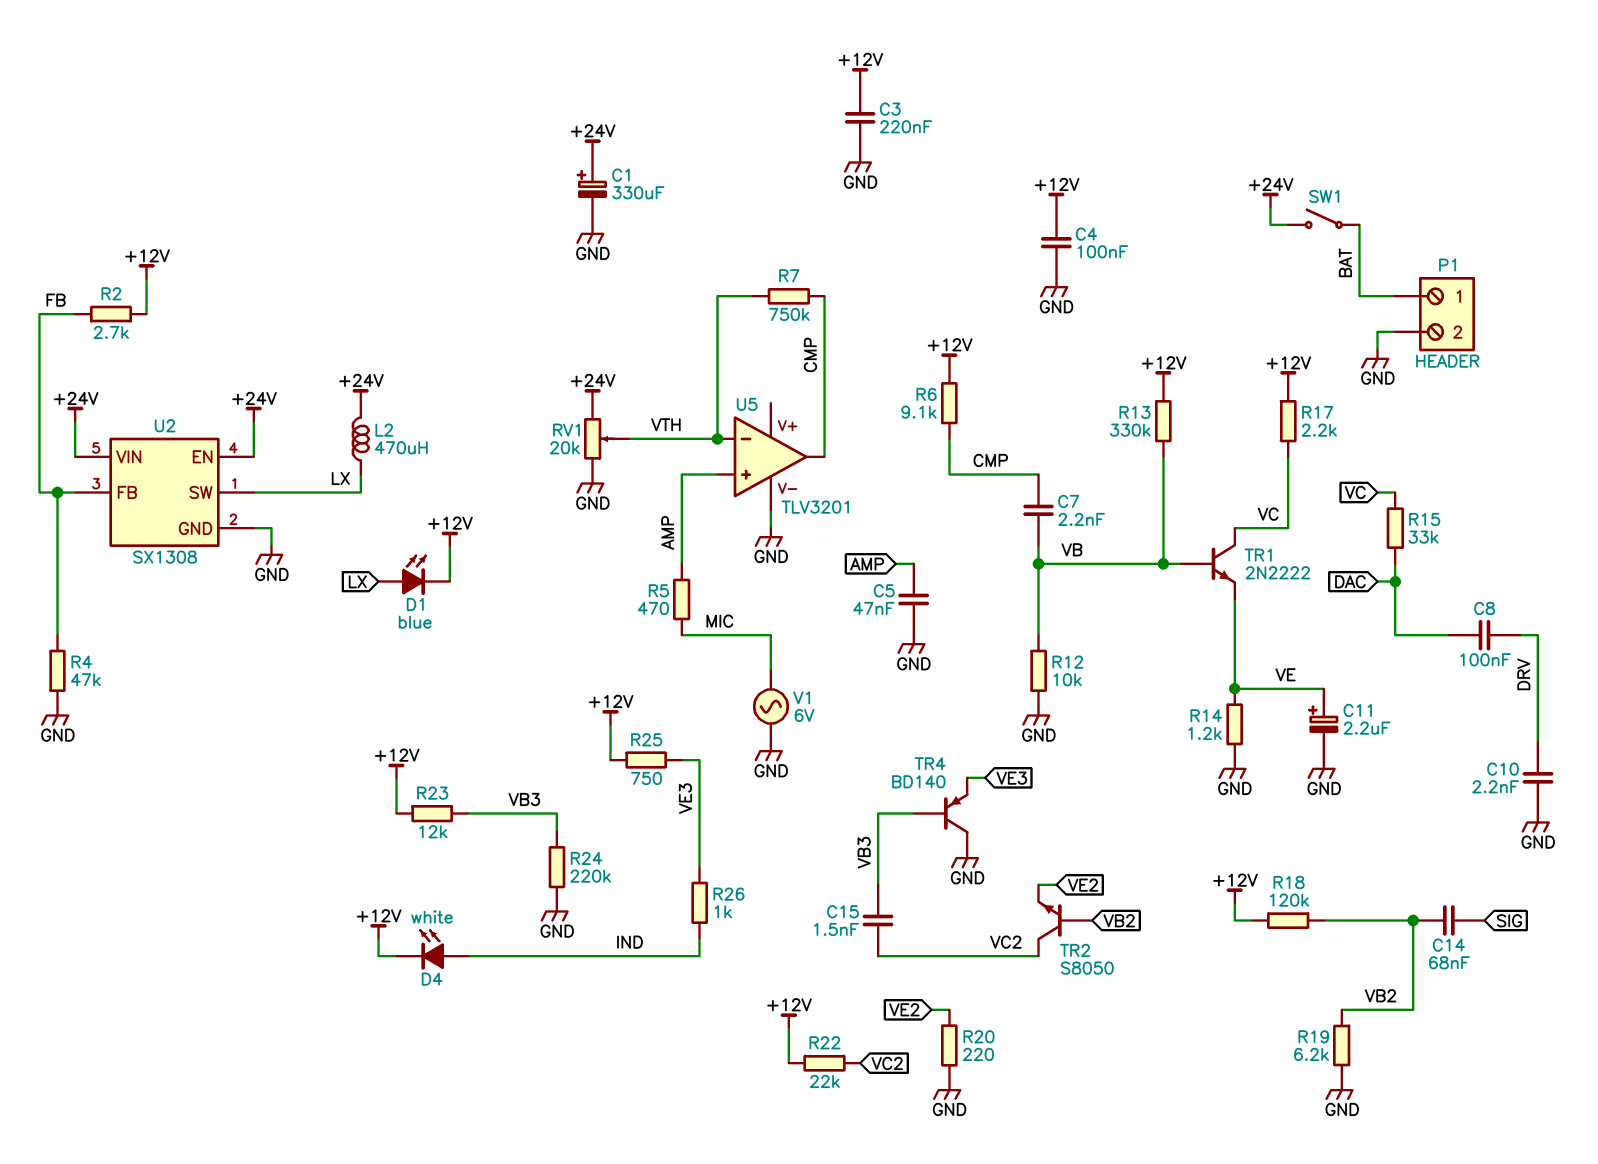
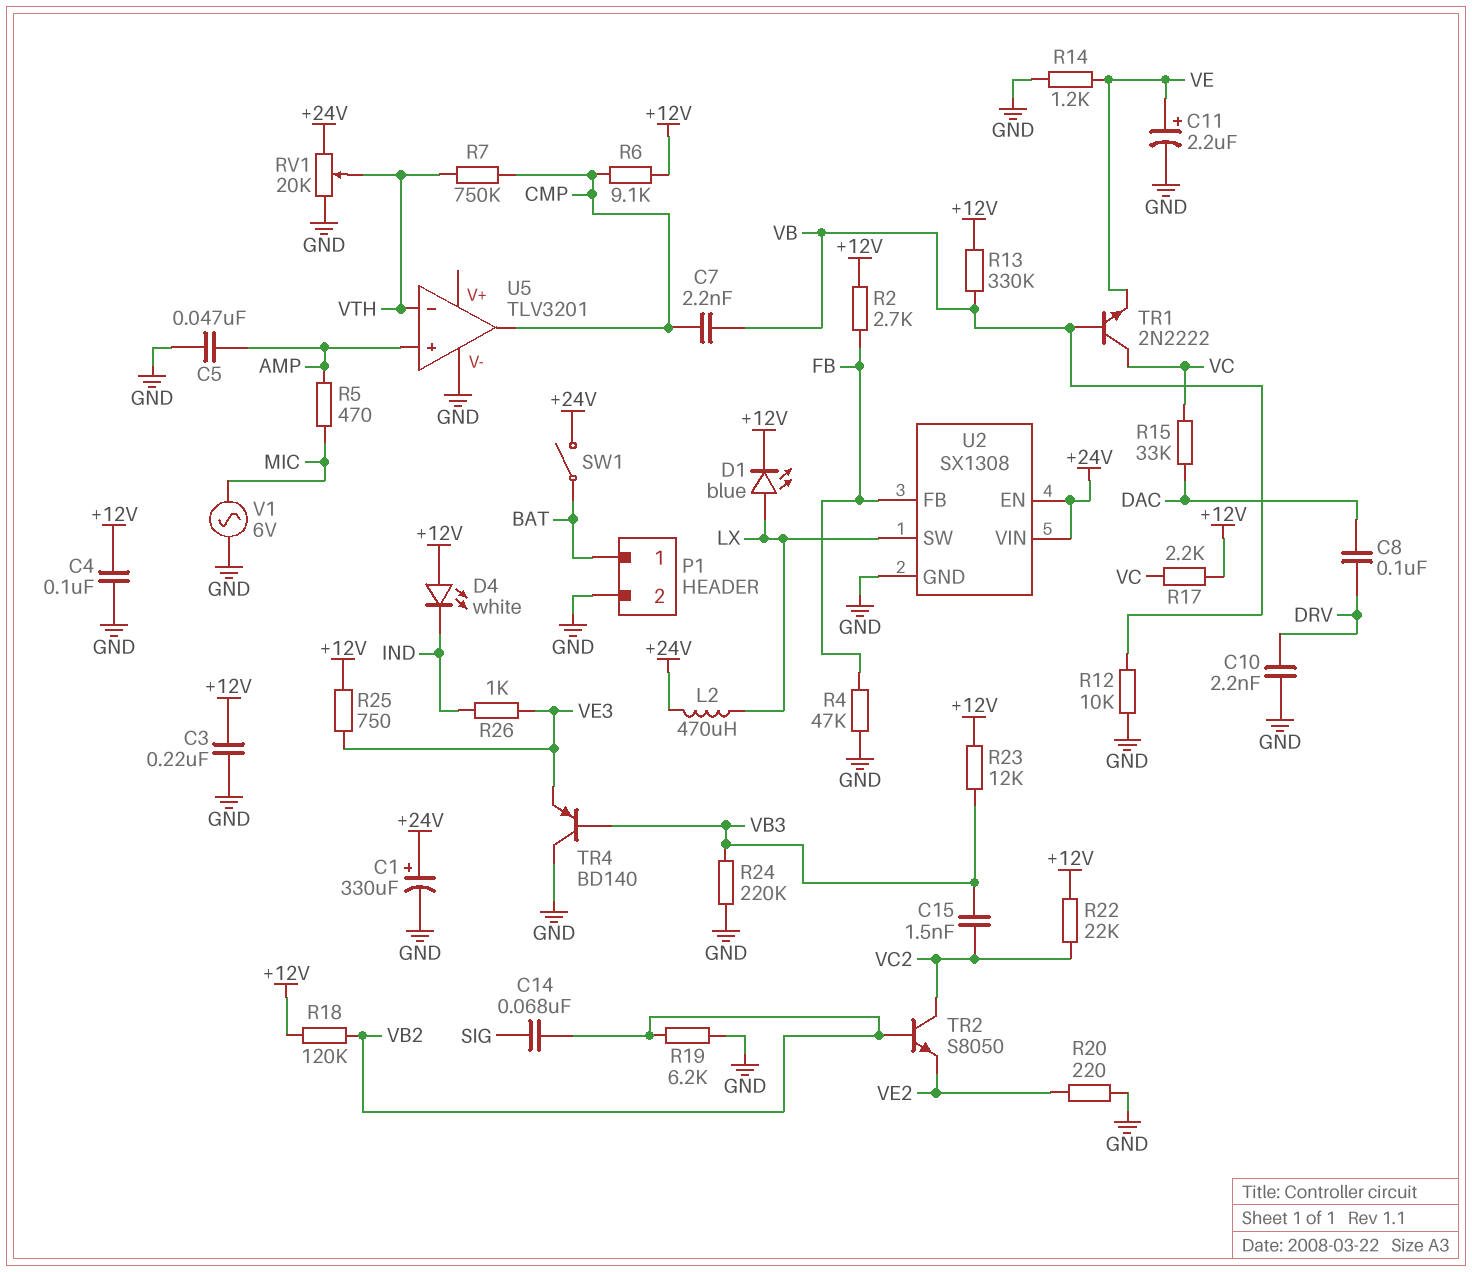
D4: LED white (A IND, K +12V) -> LED white (A +12V, K IND)

